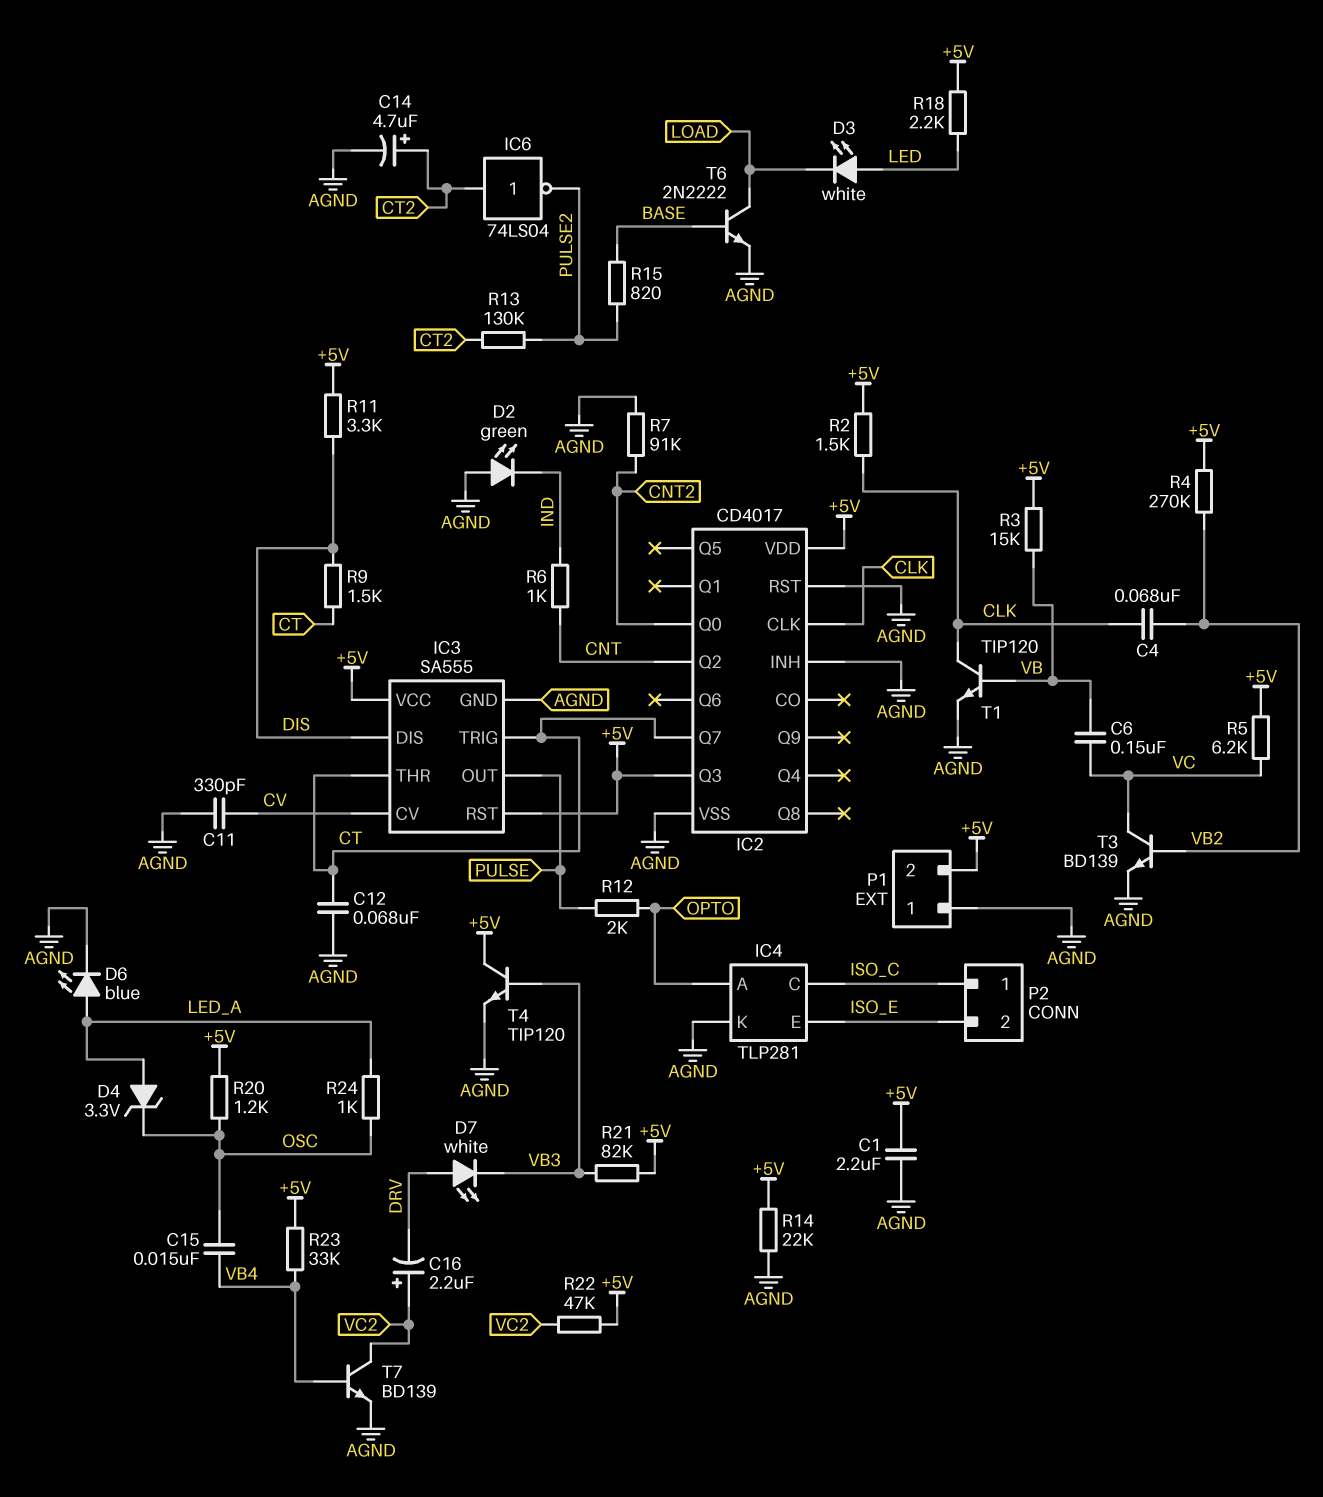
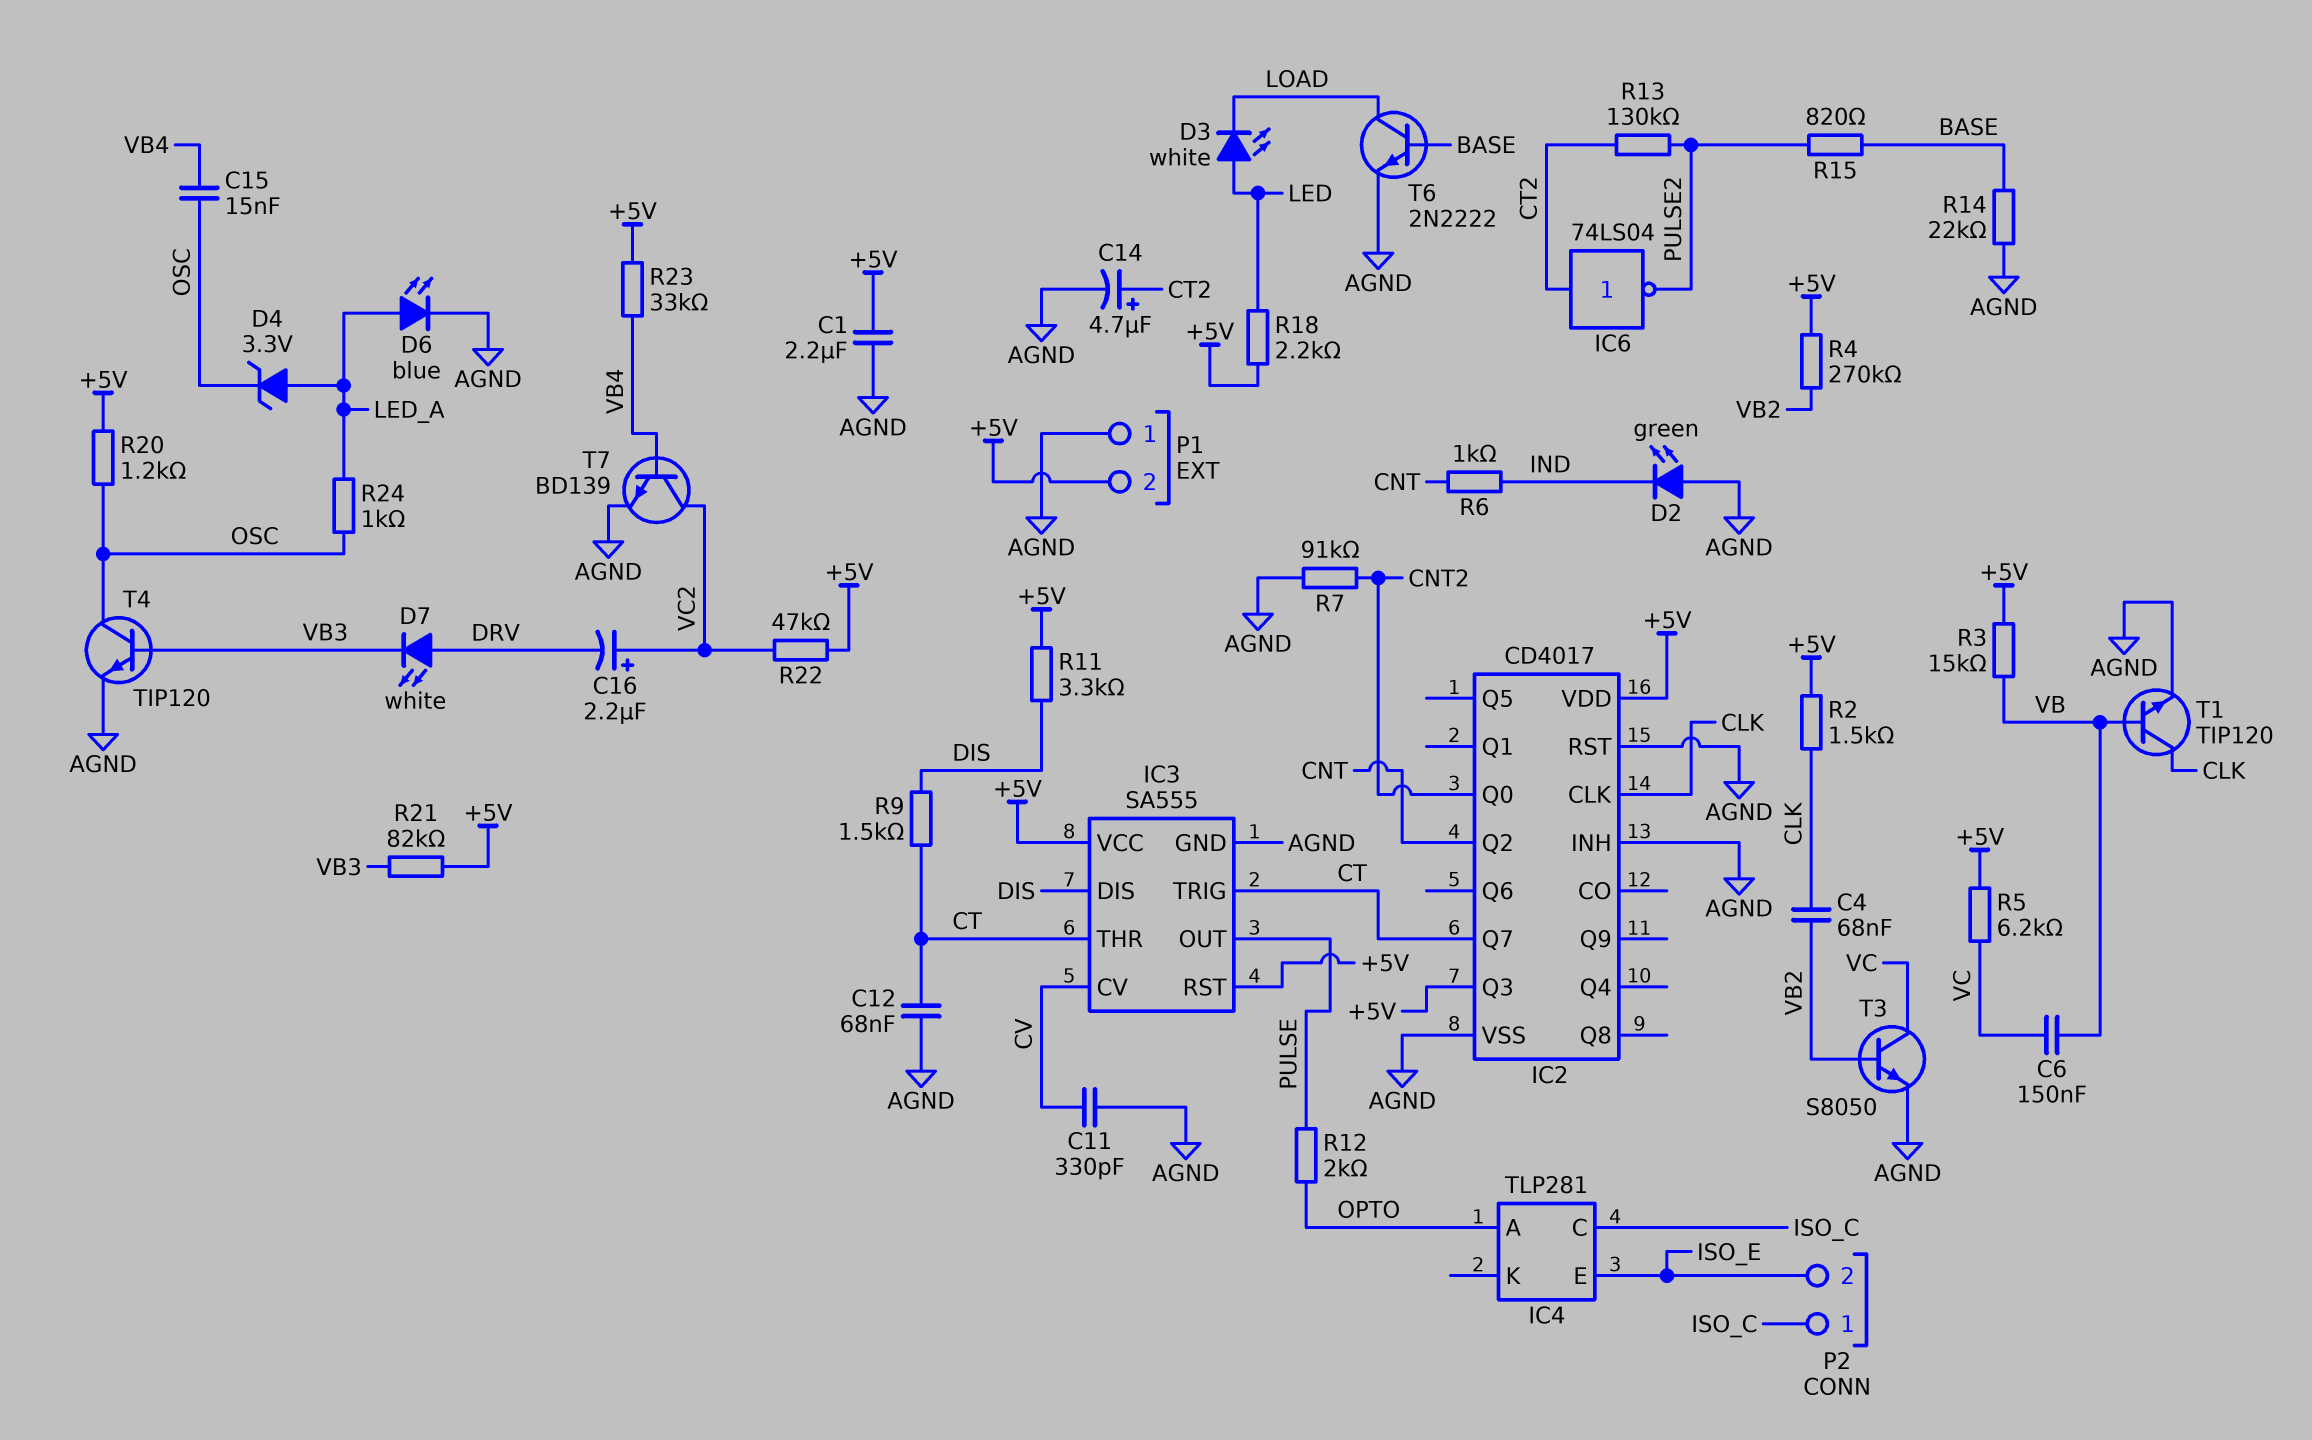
IC4 pin K: AGND -> none
R14: 22k (+5V, AGND) -> 22k (AGND, BASE)
T3: NPN BD139 (B VB2, C VC, E AGND) -> NPN S8050 (B VB2, C VC, E AGND)
T4: NPN TIP120 (B VB3, C +5V, E AGND) -> NPN TIP120 (B VB3, C OSC, E AGND)

